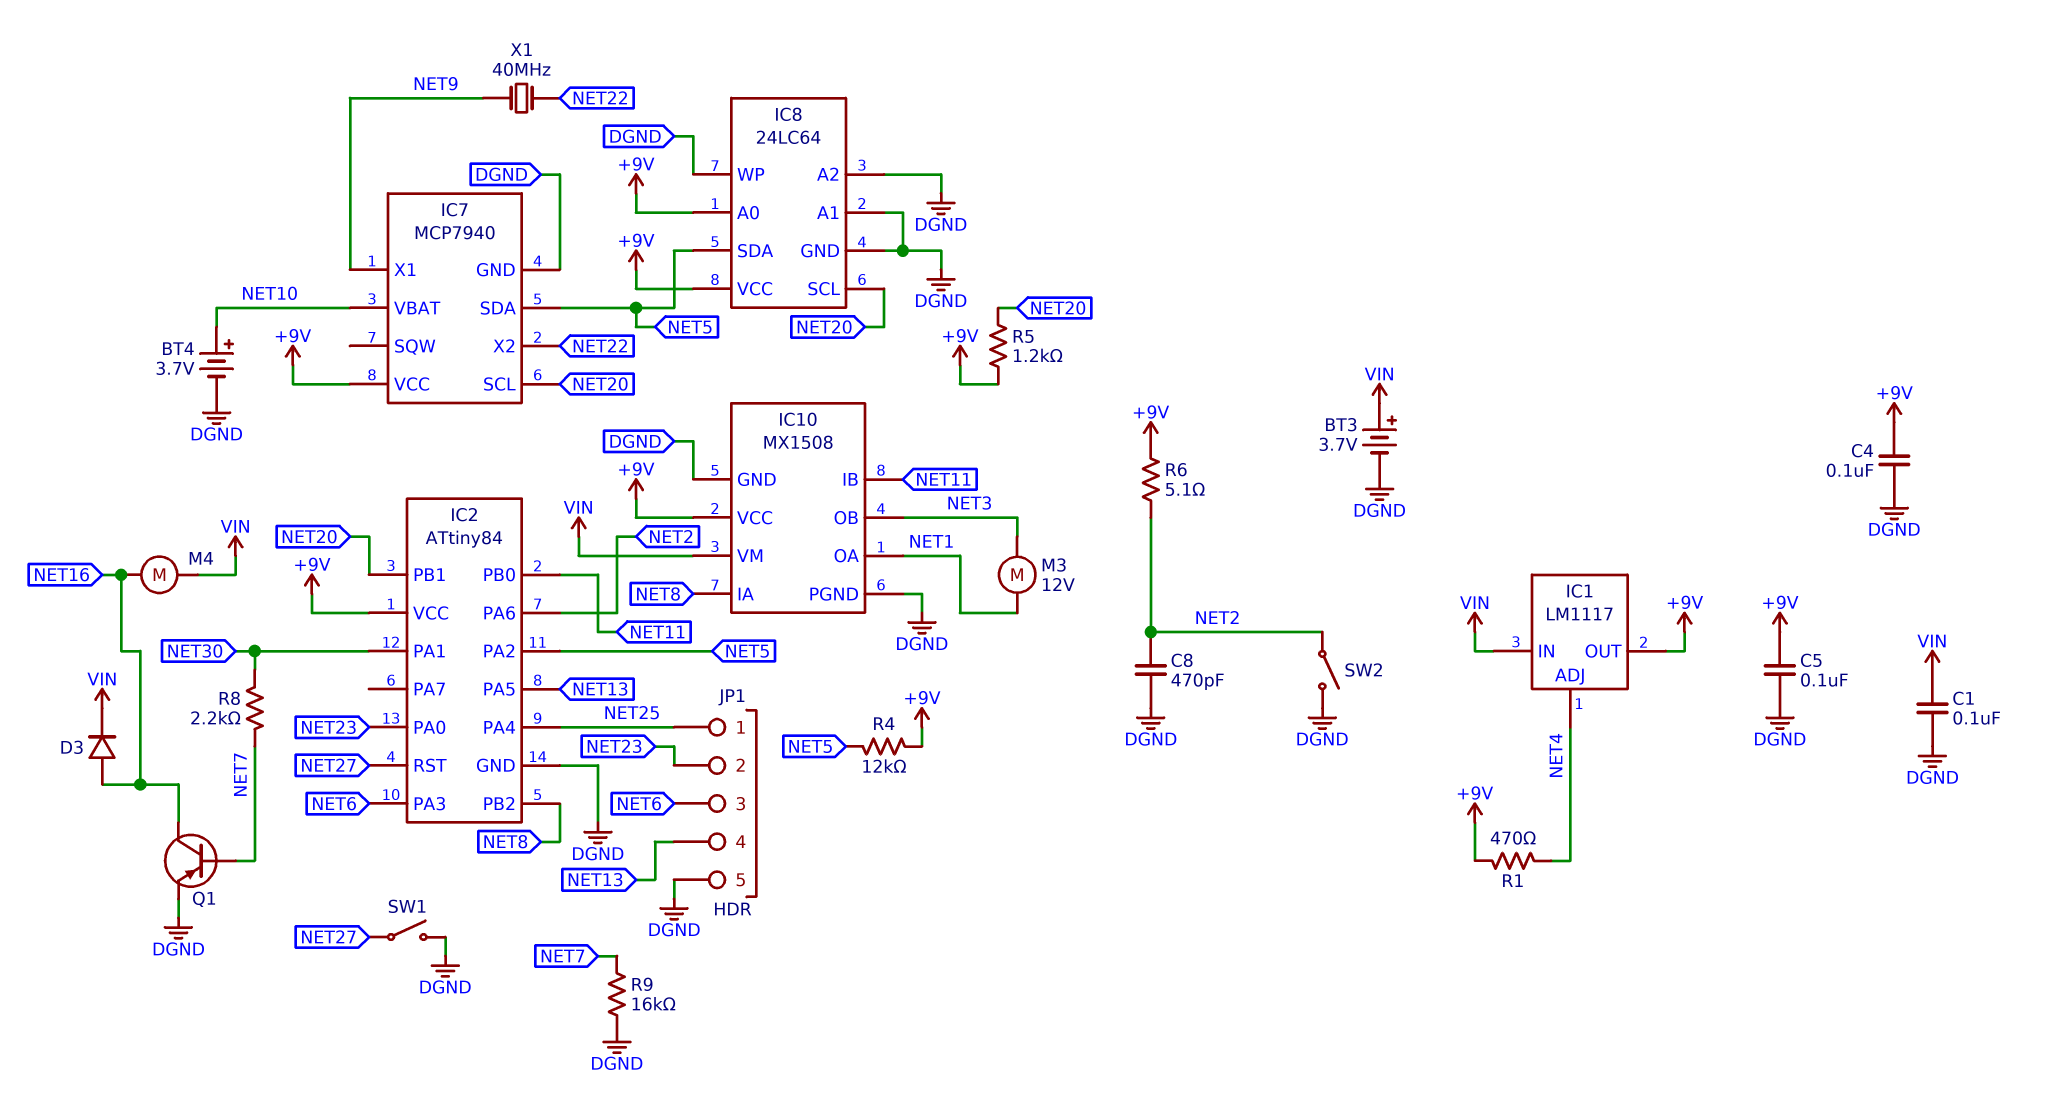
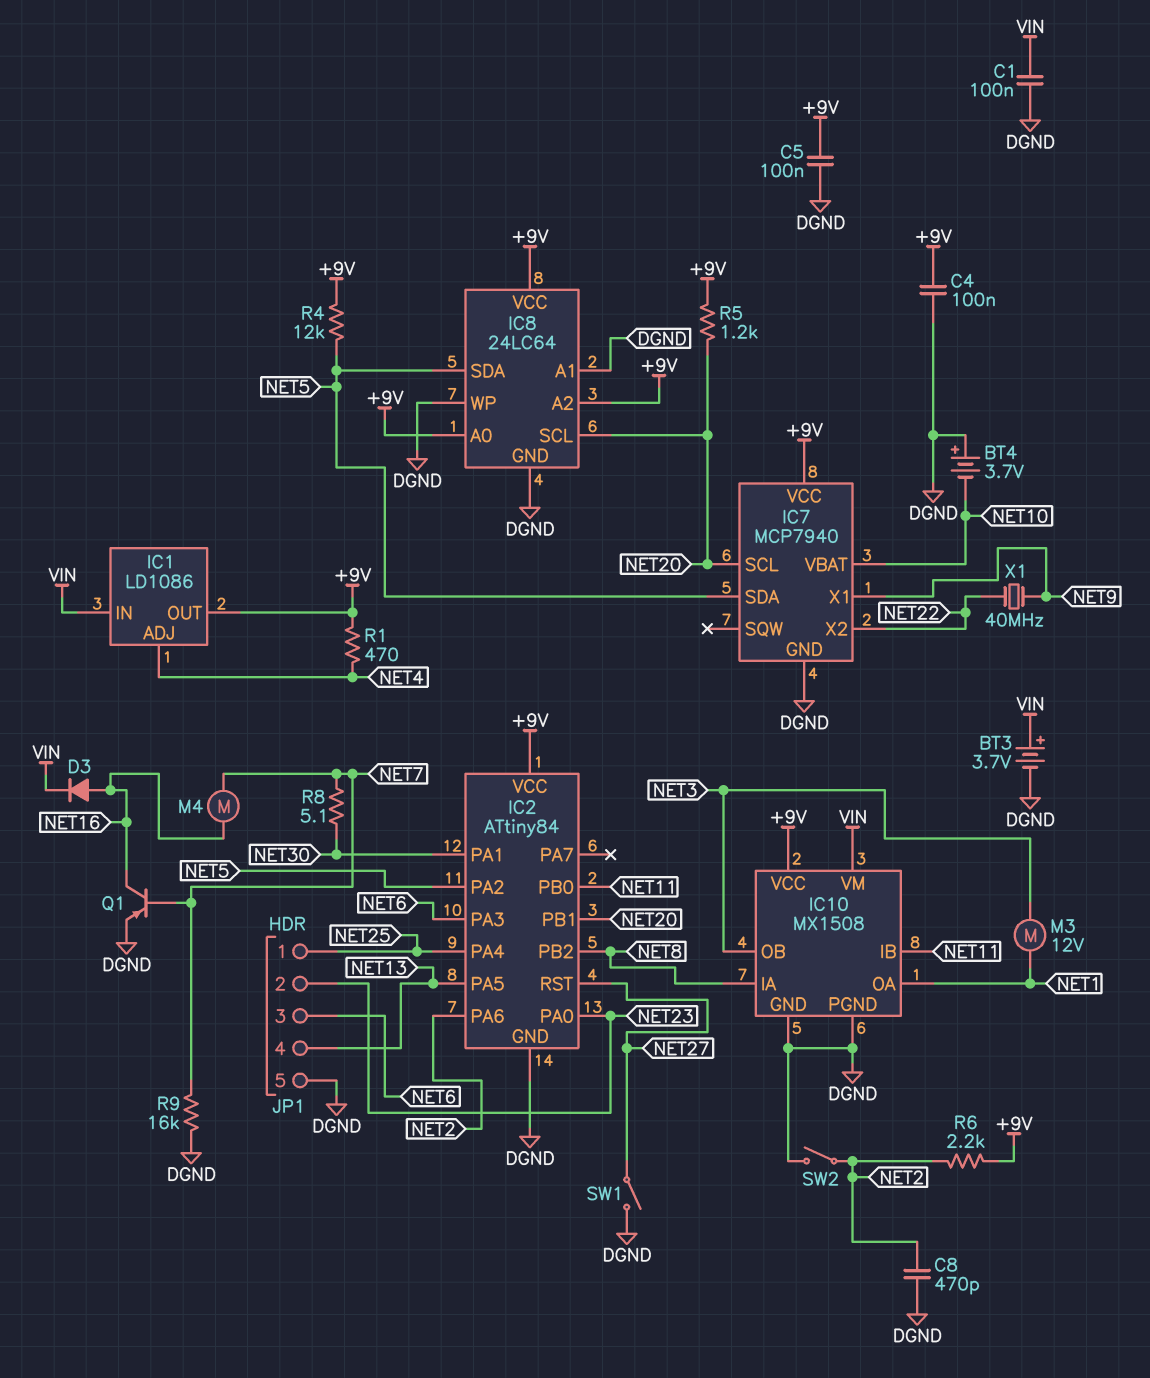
BT4: 3.7V (plus NET10, minus DGND) -> 3.7V (plus DGND, minus NET10)
IC1: LM1117 -> LD1086
IC8 pin A2: DGND -> +9V
M4: motor (NET16, VIN) -> motor (NET7, NET16)
R6: 5.1 (+9V, NET2) -> 2.2k (+9V, NET2)
R8: 2.2k (NET7, NET30) -> 5.1 (NET7, NET30)

